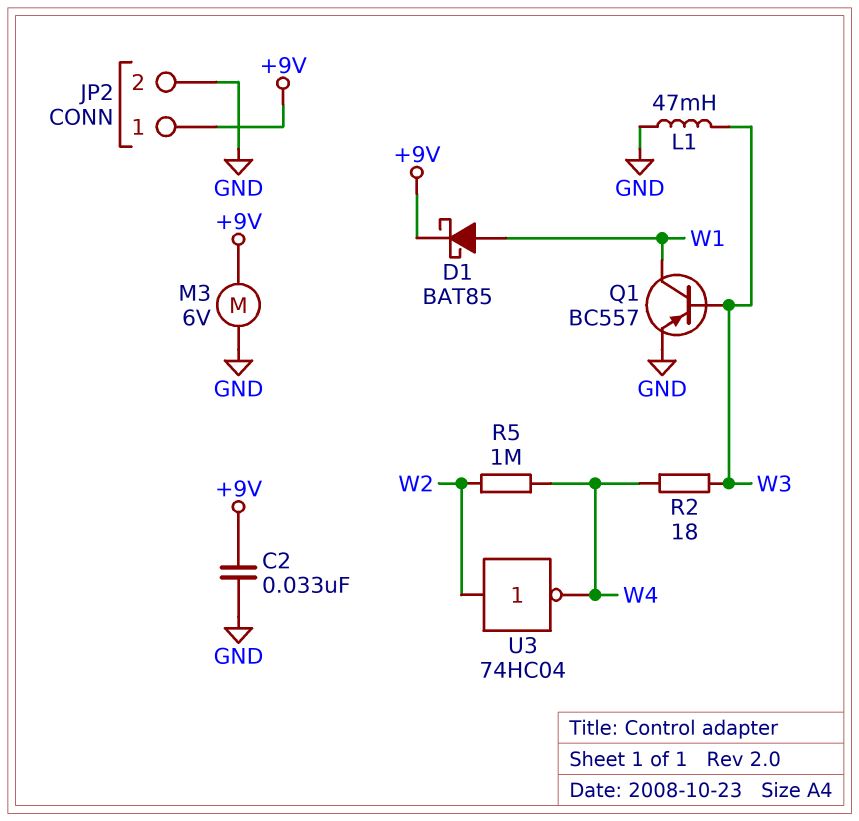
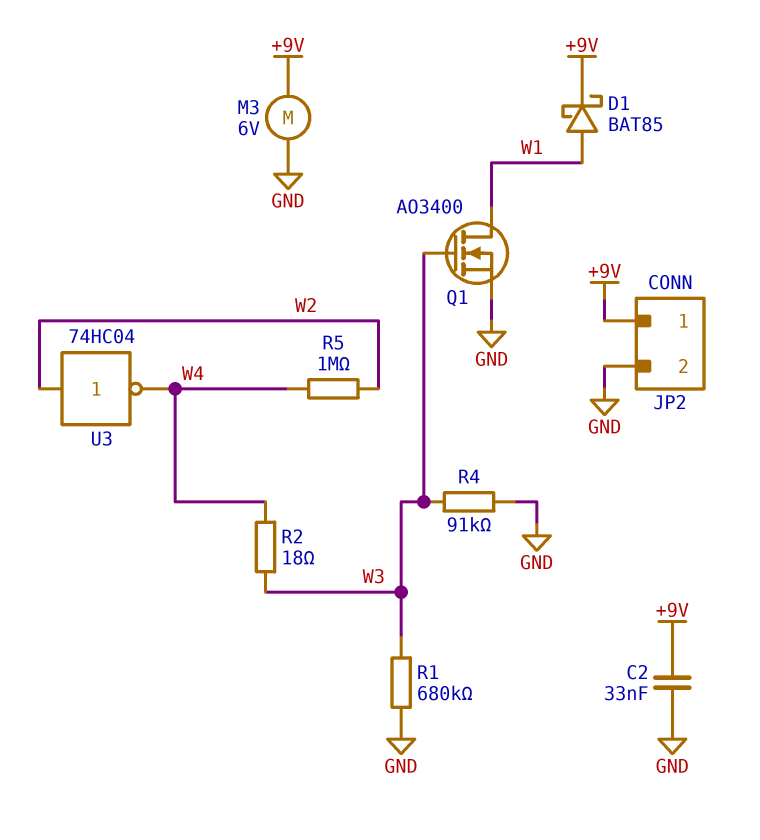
L1: 47mH (GND, W3) -> none
Q1: PNP BC557 (B W3, C W1, E GND) -> NMOS AO3400 (G W3, D W1, S GND)
R1: none -> 680k (GND, W3)
R4: none -> 91k (GND, W3)

